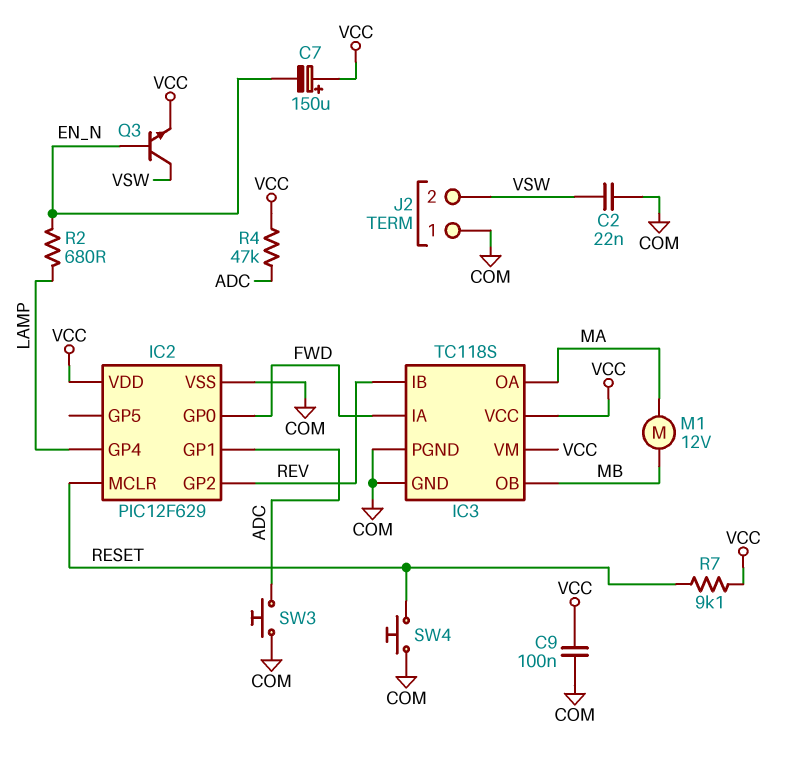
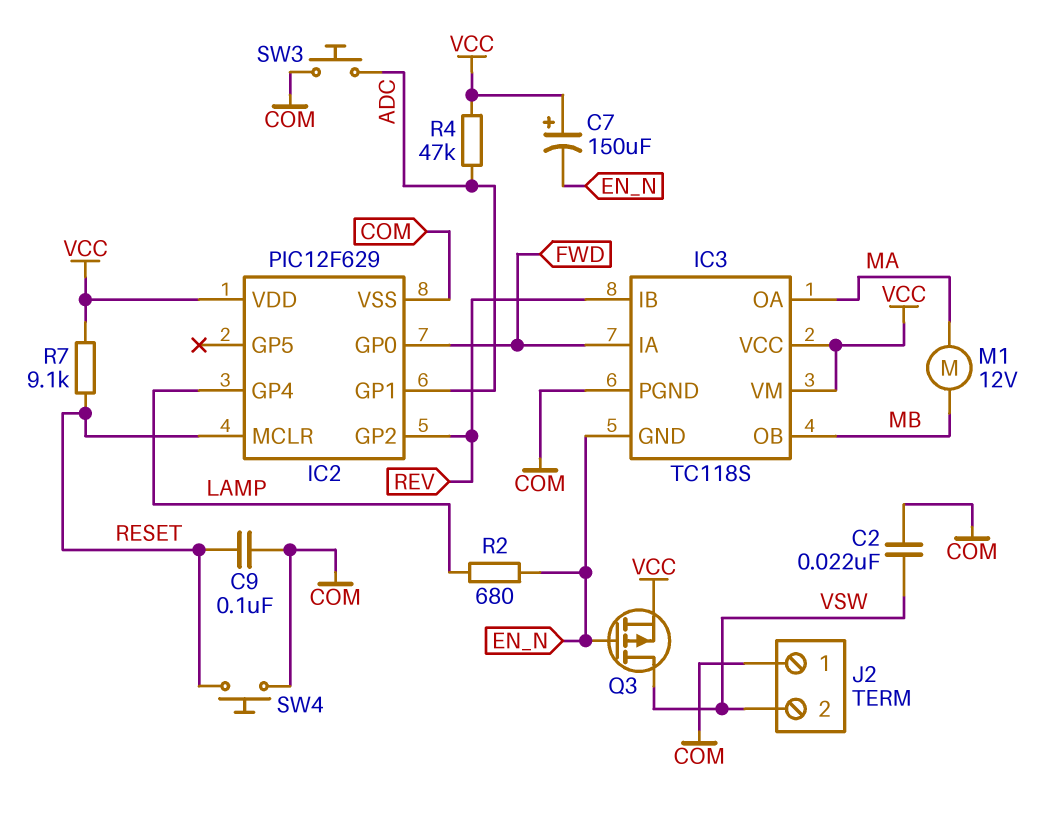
C9: 100nF (COM, VCC) -> 100nF (COM, RESET)
IC3 pin GND: COM -> EN_N
Q3: NPN (B EN_N, C VSW, E VCC) -> PMOS (G EN_N, D VSW, S VCC)

